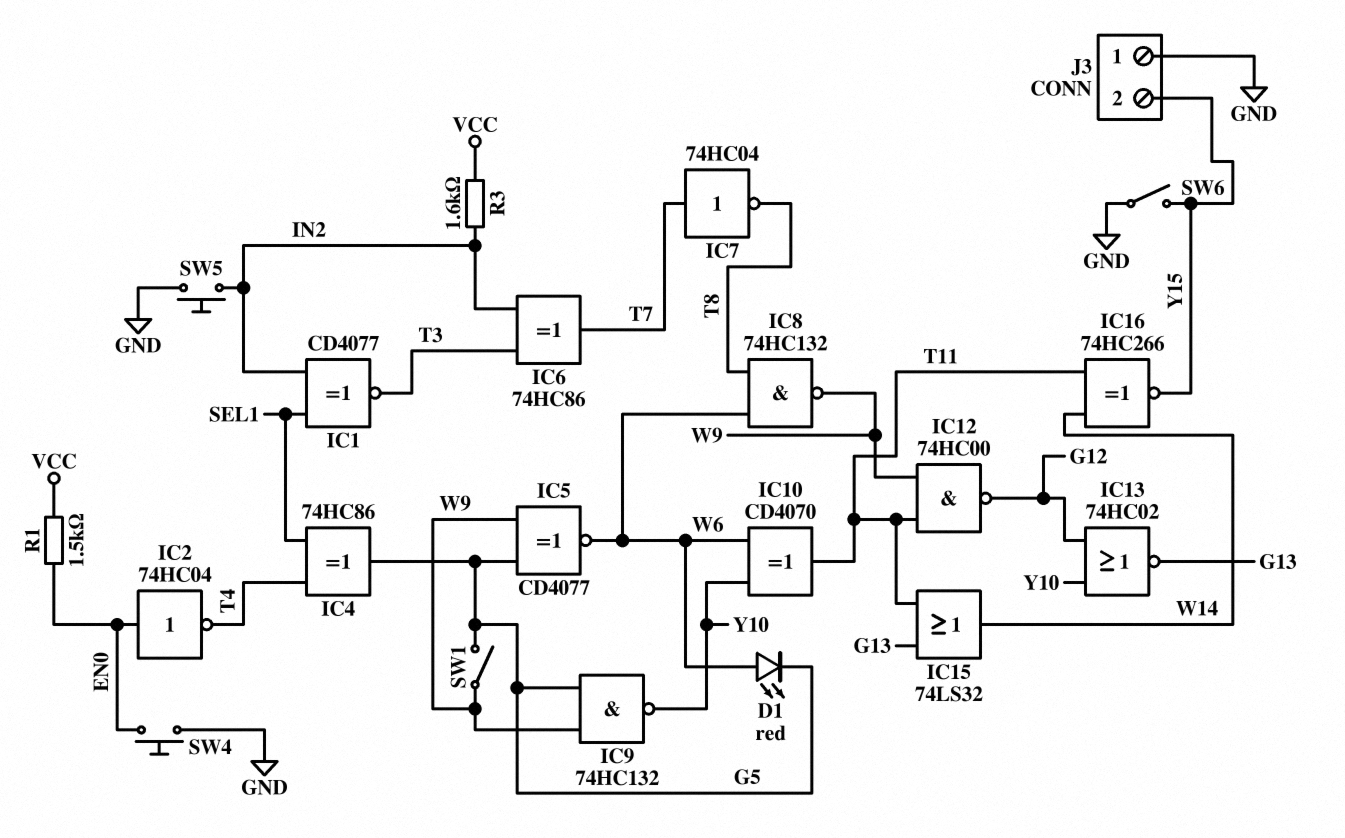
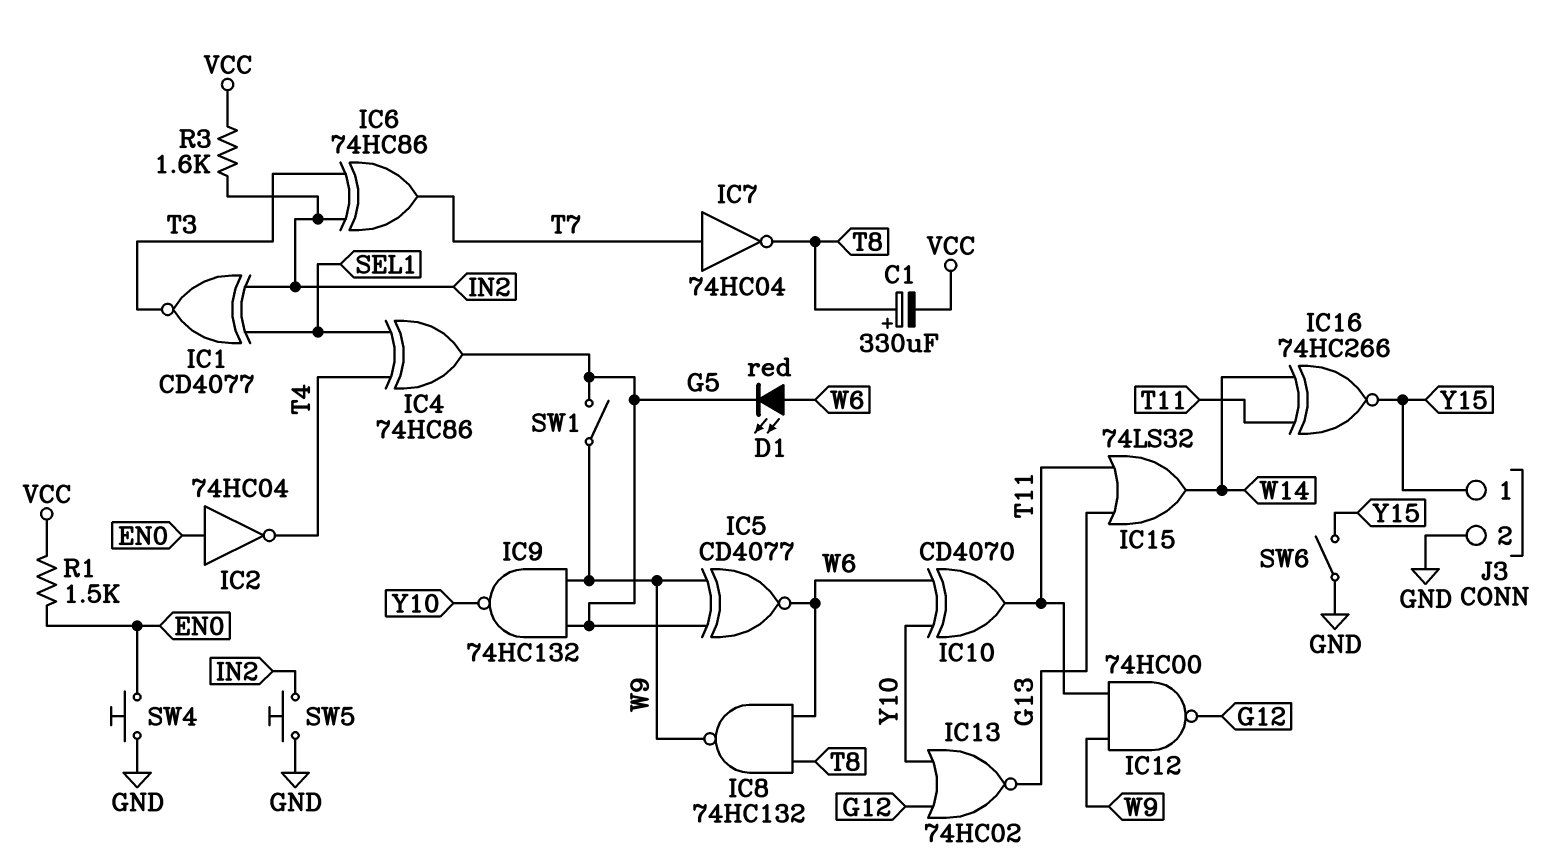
C1: none -> 330uF (plus T8, minus VCC)
J3 pin 1: GND -> Y15
J3 pin 2: Y15 -> GND

